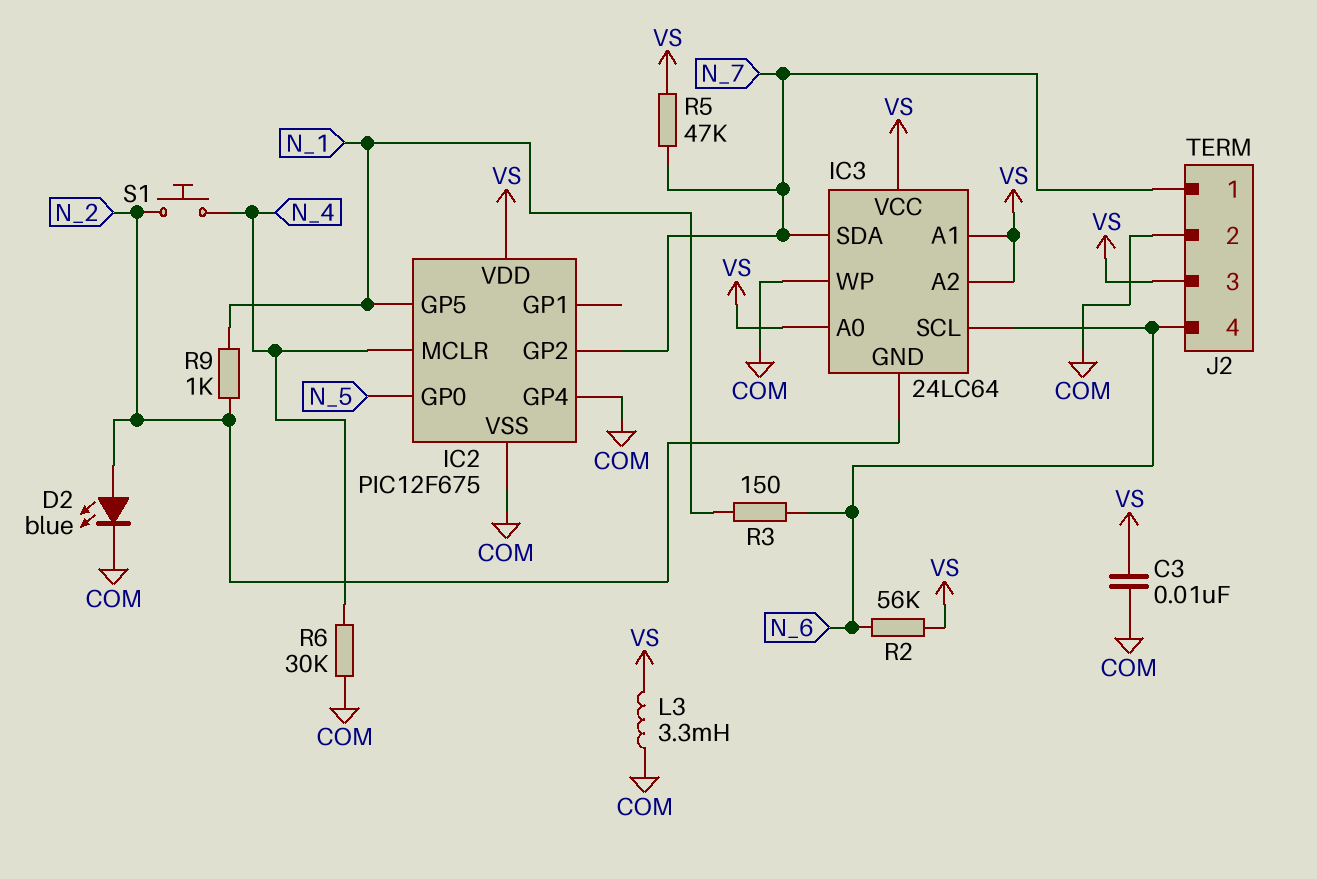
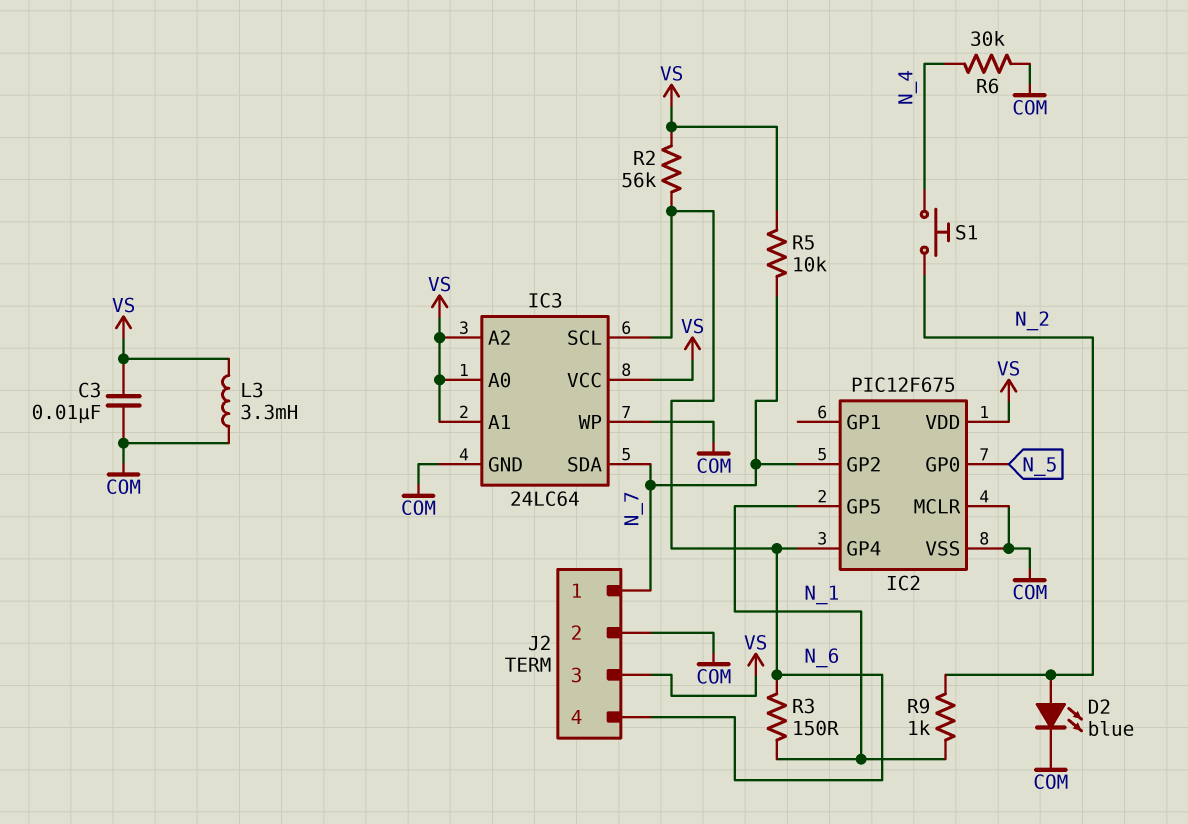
IC2 pin GP4: COM -> N_6
IC2 pin MCLR: N_4 -> COM
IC3 pin GND: N_2 -> COM
R5: 47k (N_7, VS) -> 10k (N_7, VS)

